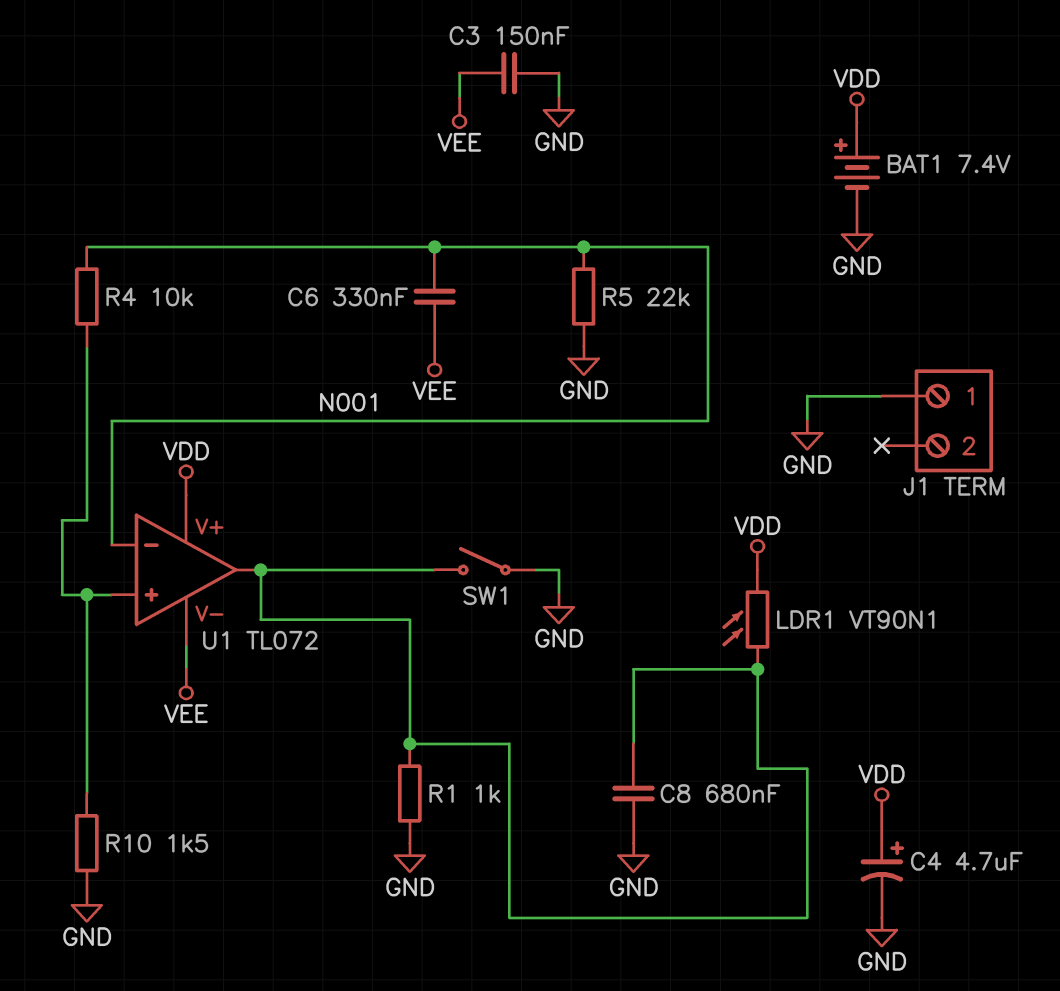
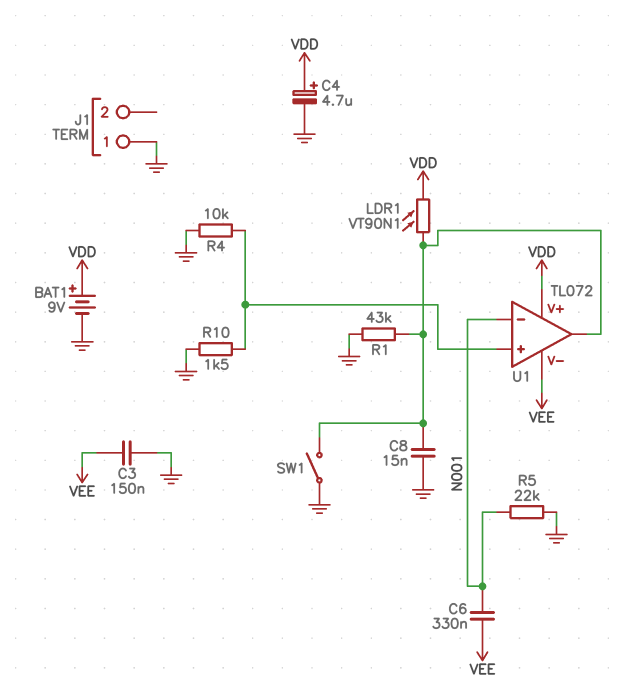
BAT1: 7.4V (plus VDD, minus GND) -> 9V (plus VDD, minus GND)
C8: 680nF (GND, U1/out) -> 15nF (GND, U1/out)
R1: 1k (GND, U1/out) -> 43k (GND, U1/out)
R4: 10k (N001, U1/in+) -> 10k (GND, U1/in+)

